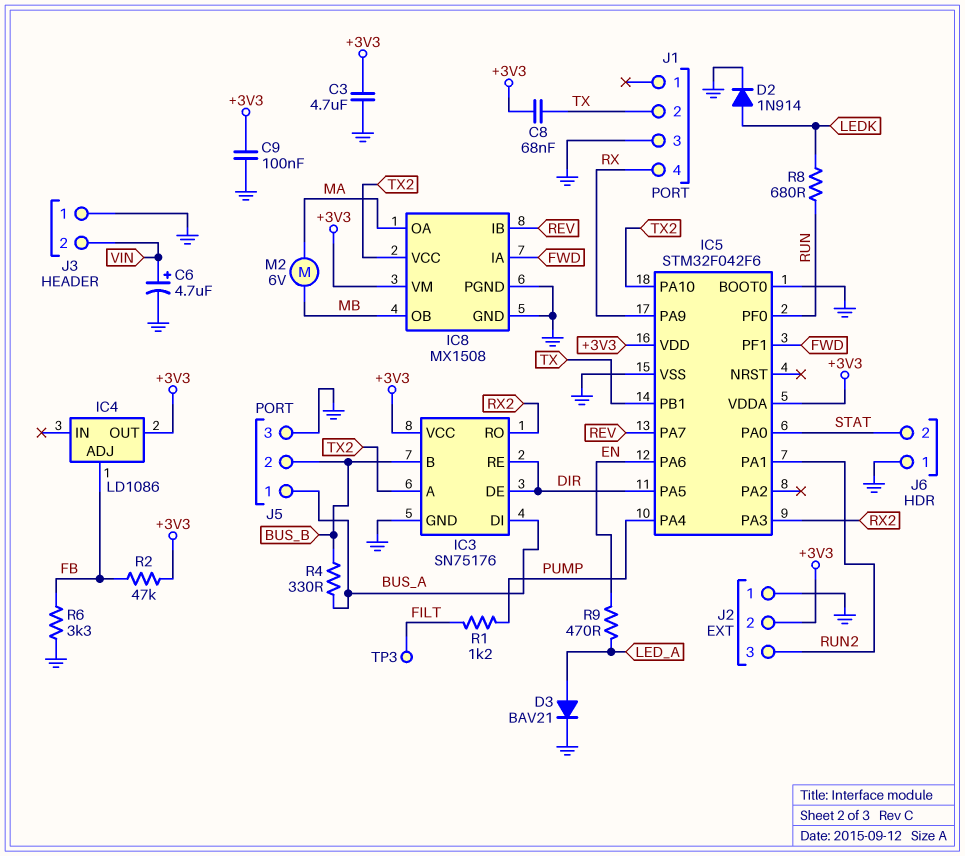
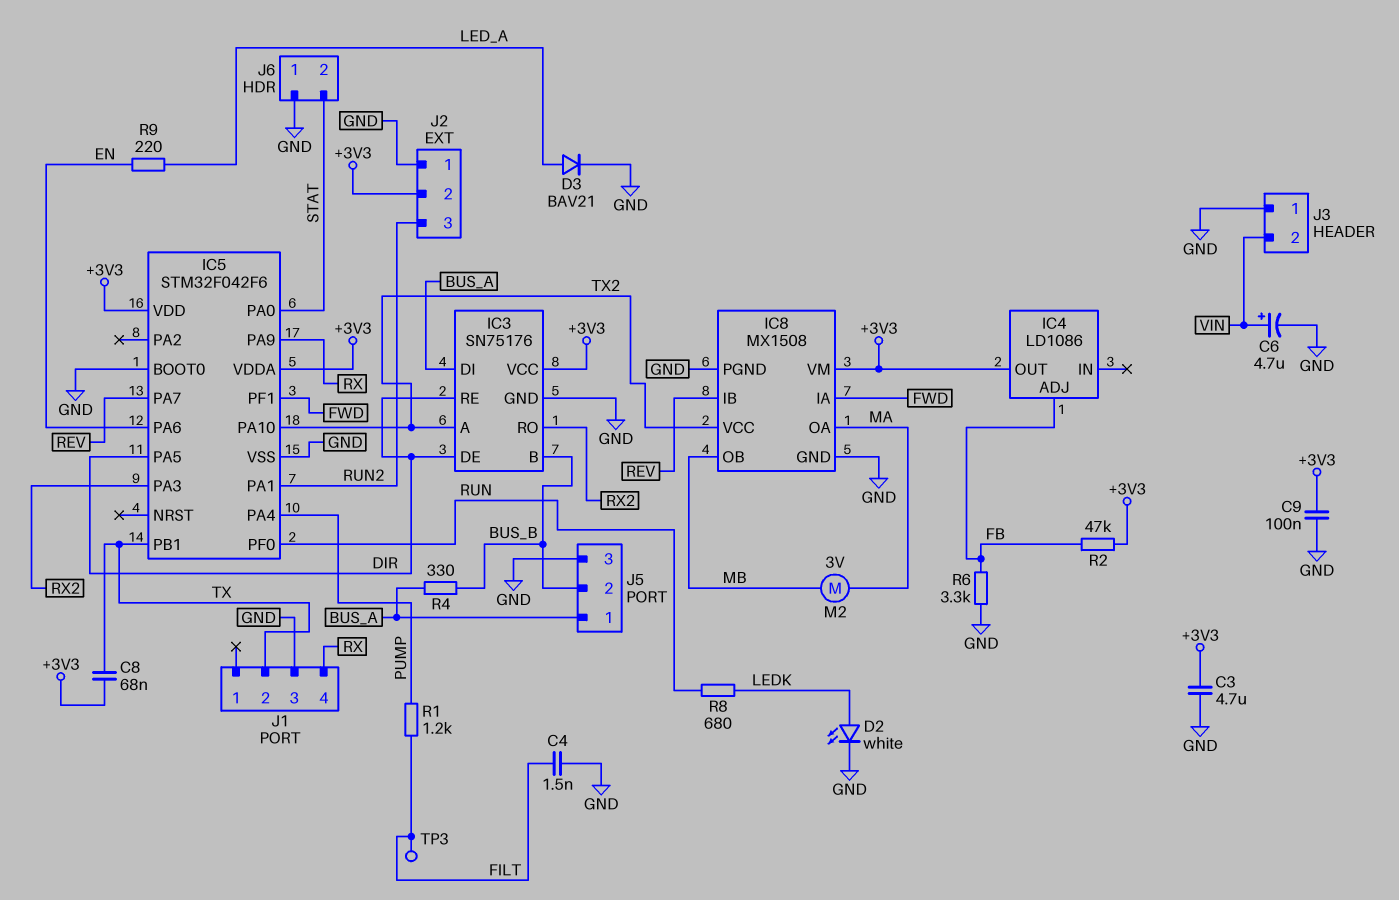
C4: none -> 1.5nF (FILT, GND)
D2: diode 1N914 (A LEDK, K GND) -> LED white (A LEDK, K GND)
M2: motor 6V (MA, MB) -> motor 3V (MA, MB)
R9: 470 (EN, LED_A) -> 220 (EN, LED_A)

